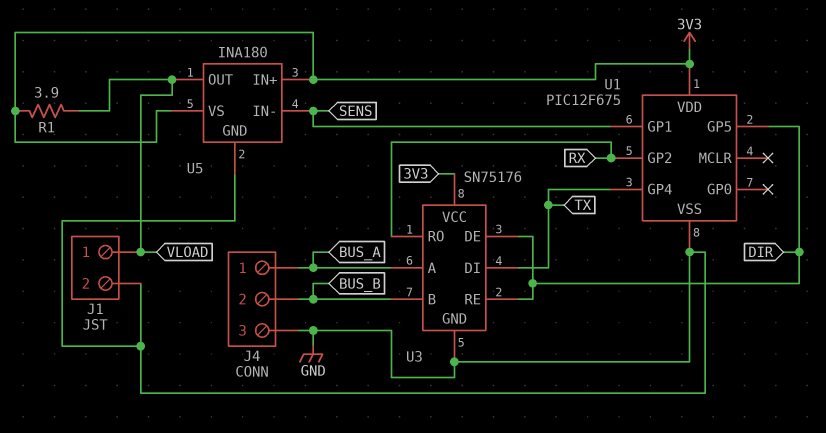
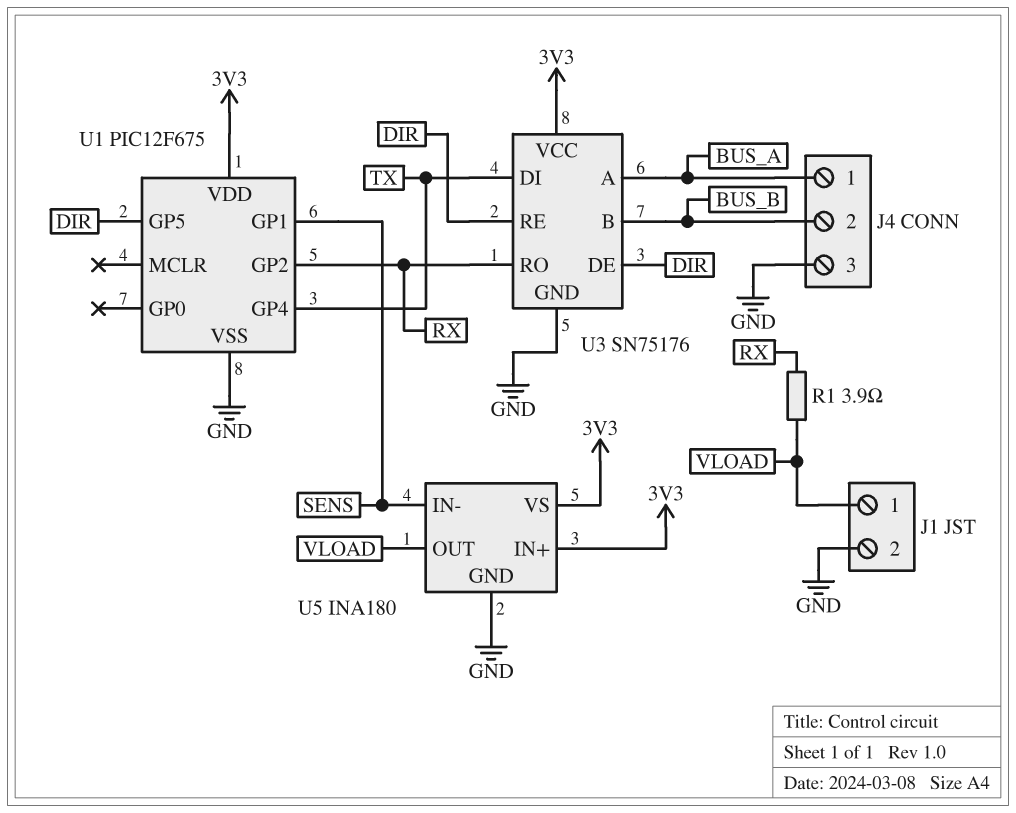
R1: 3.9 (3V3, VLOAD) -> 3.9 (RX, VLOAD)

